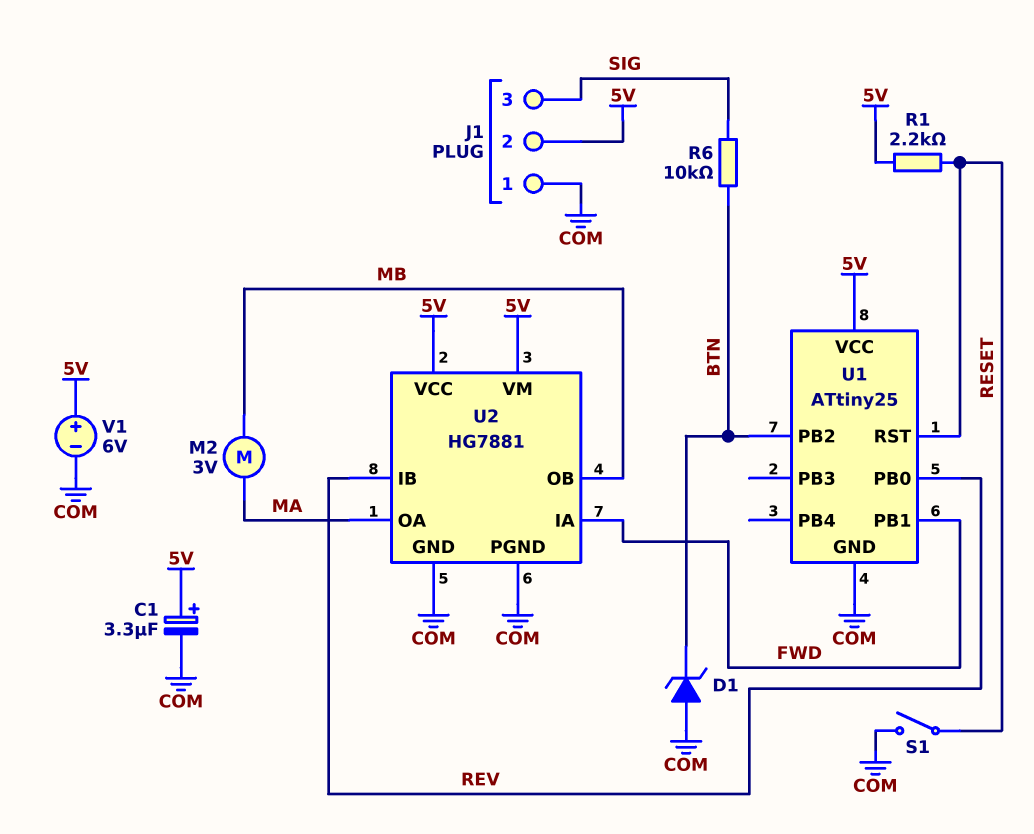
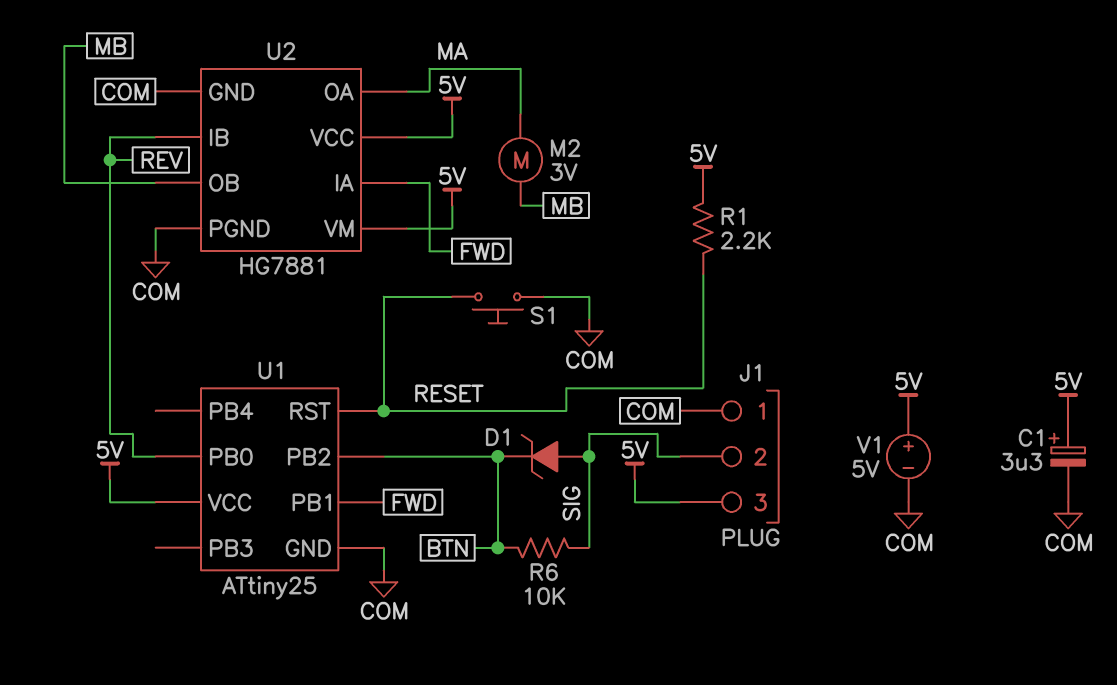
D1: zener (A COM, K BTN) -> zener (A SIG, K BTN)
J1 pin 2: 5V -> SIG
J1 pin 3: SIG -> 5V
S1: switch (COM, RESET) -> button (COM, RESET)
V1: 6V (plus 5V, minus COM) -> 5V (plus 5V, minus COM)

